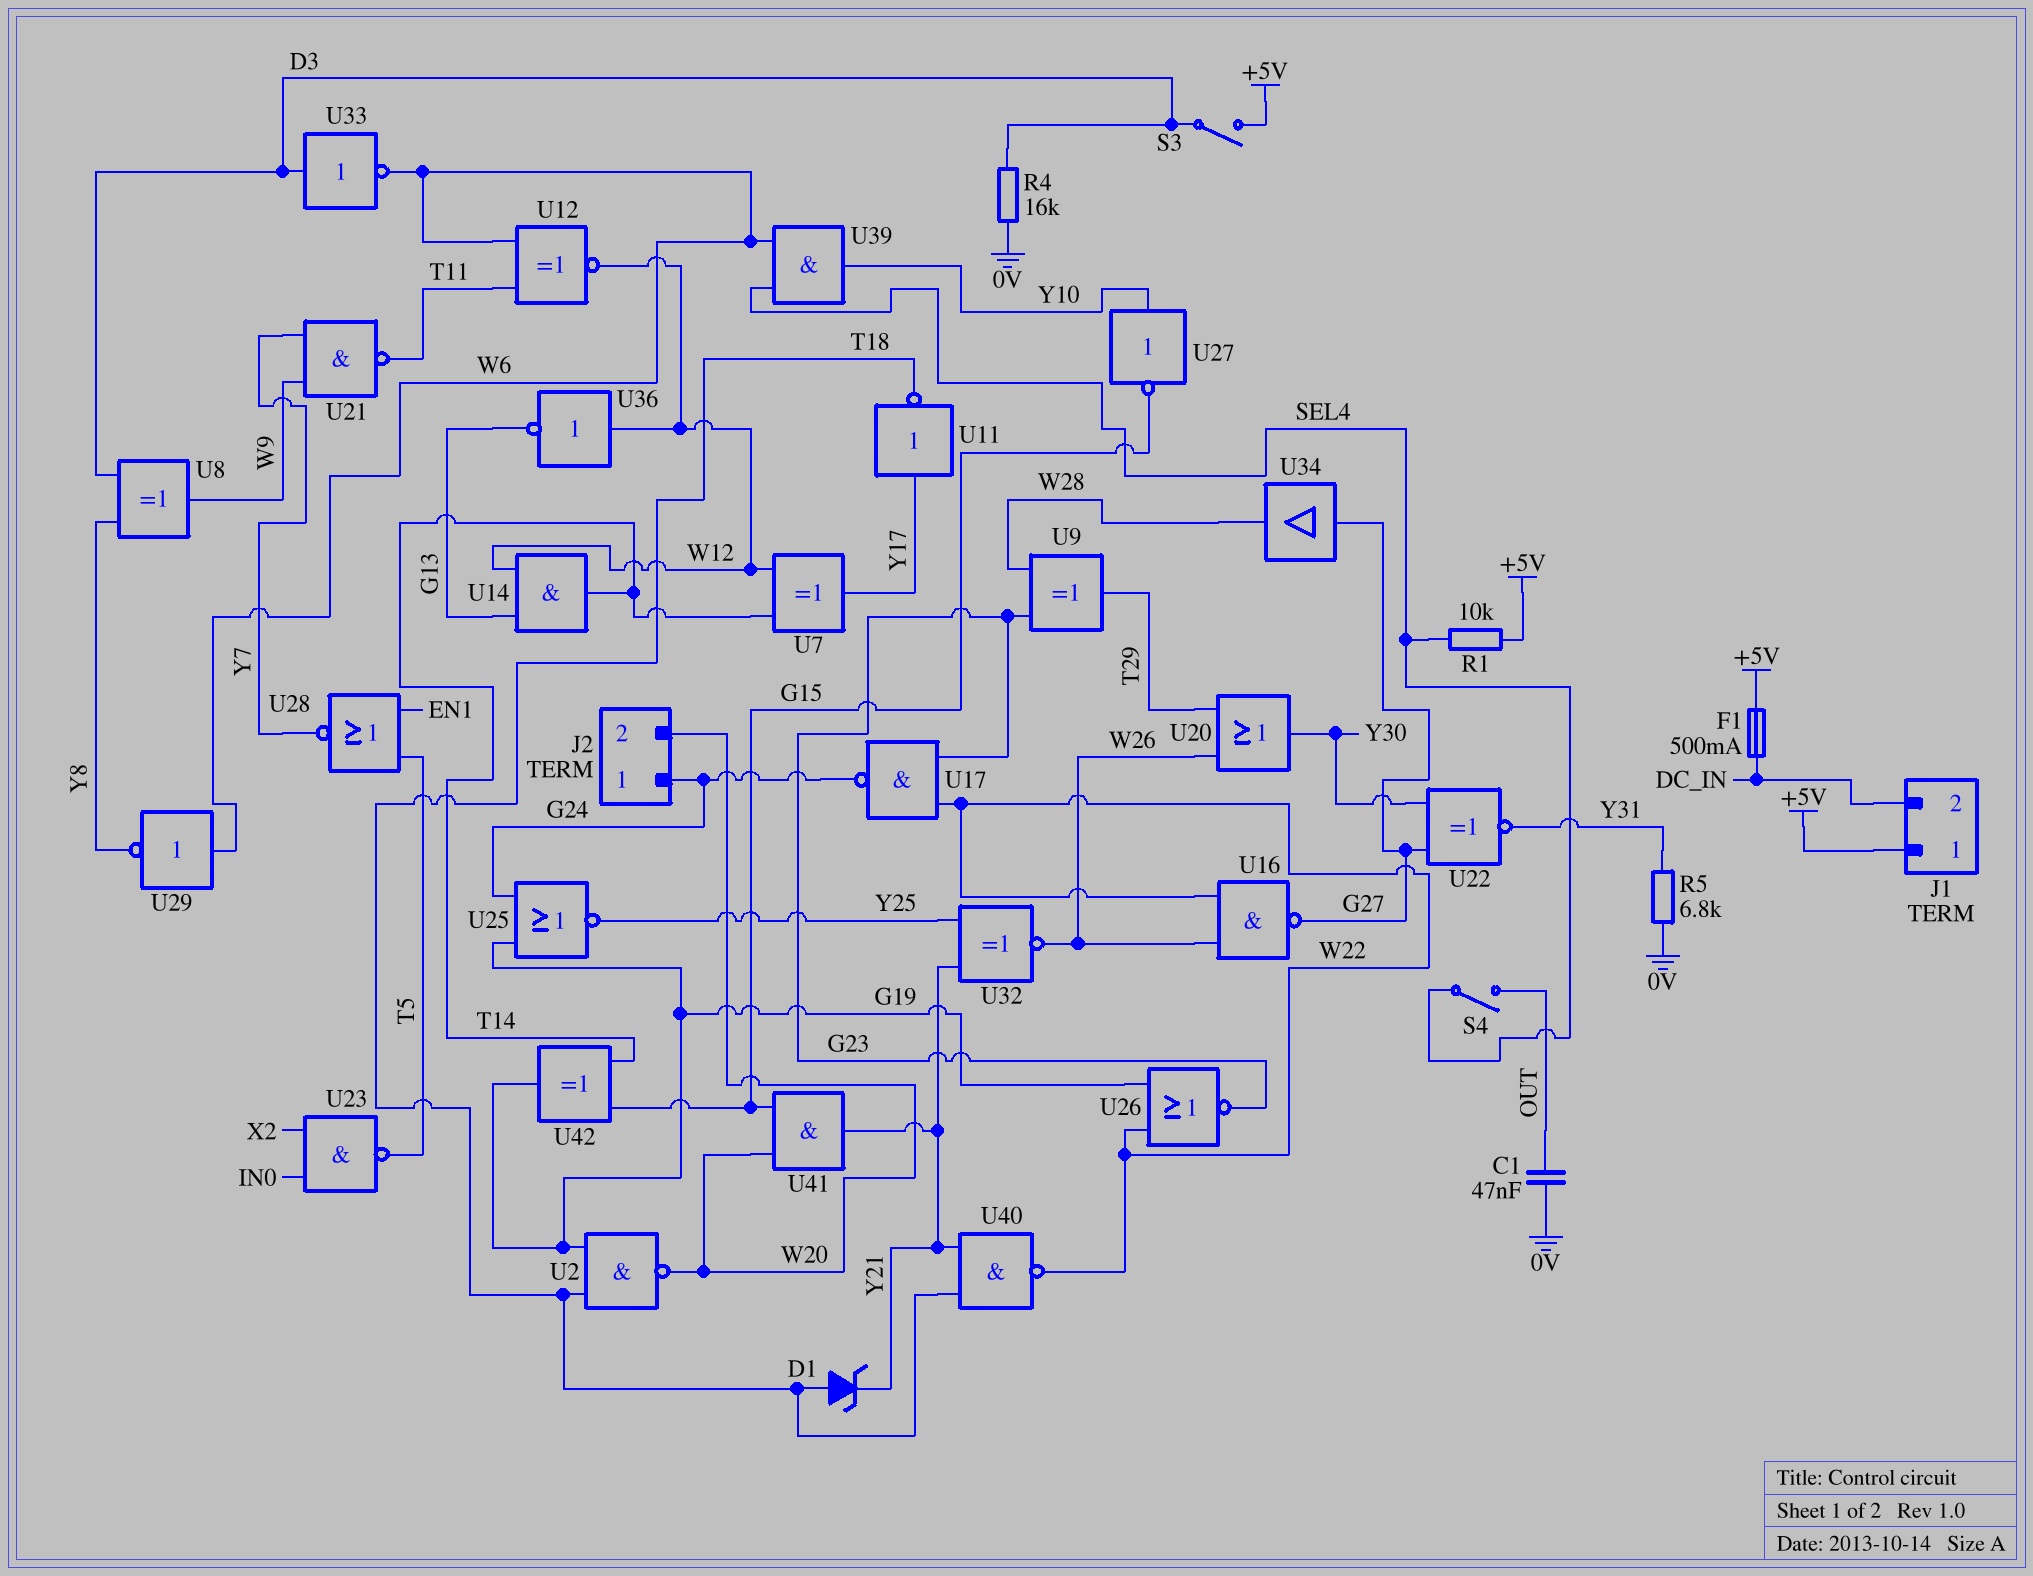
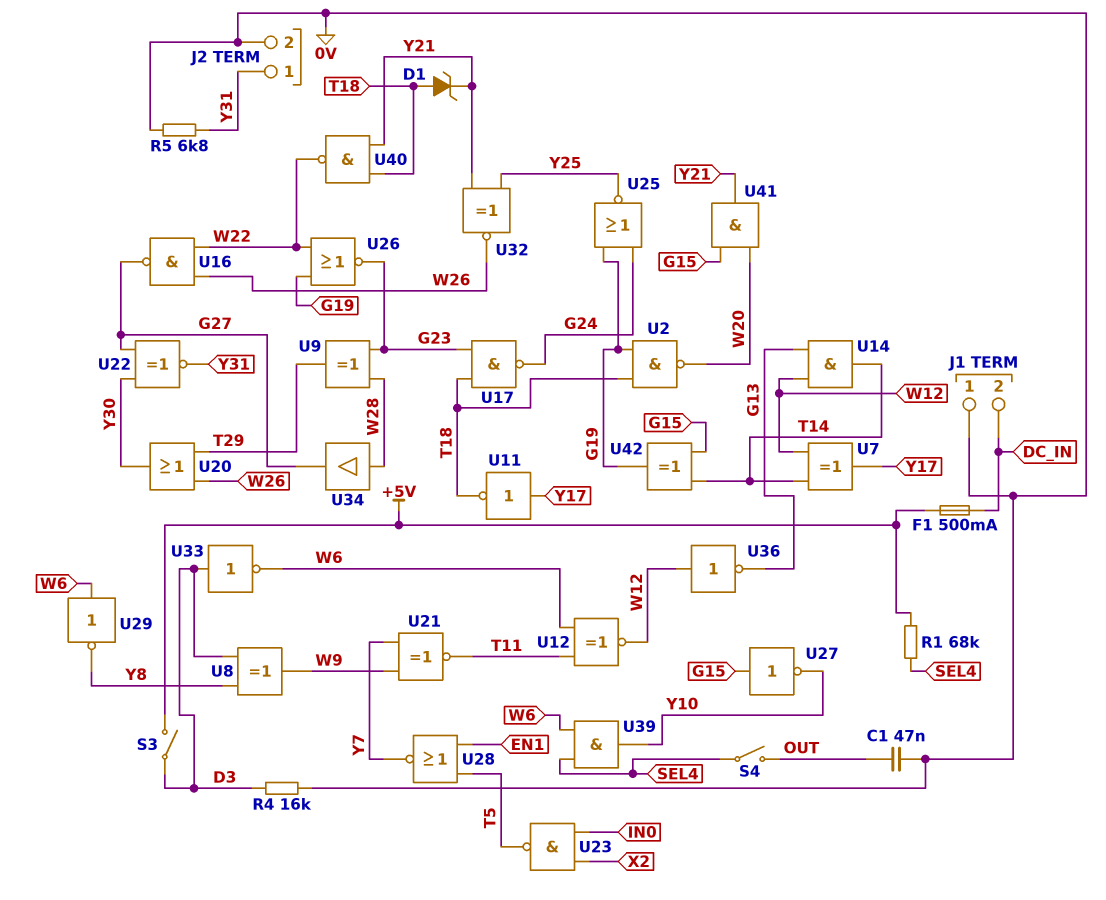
J1 pin 1: +5V -> 0V
J2 pin 1: G24 -> Y31
J2 pin 2: W20 -> 0V
R1: 10k (+5V, SEL4) -> 68k (+5V, SEL4)
U17: NAND (in G23, in W22, out G24) -> NAND (in G23, in T18, out G24)
U21: NAND (in W9, in Y7, out T11) -> XNOR (in W9, in Y7, out T11)
U27: NOT (in Y10, out G15) -> NOT (in G15, out Y10)
U34: buffer (in G27, out W28) -> buffer (in W28, out G27)

